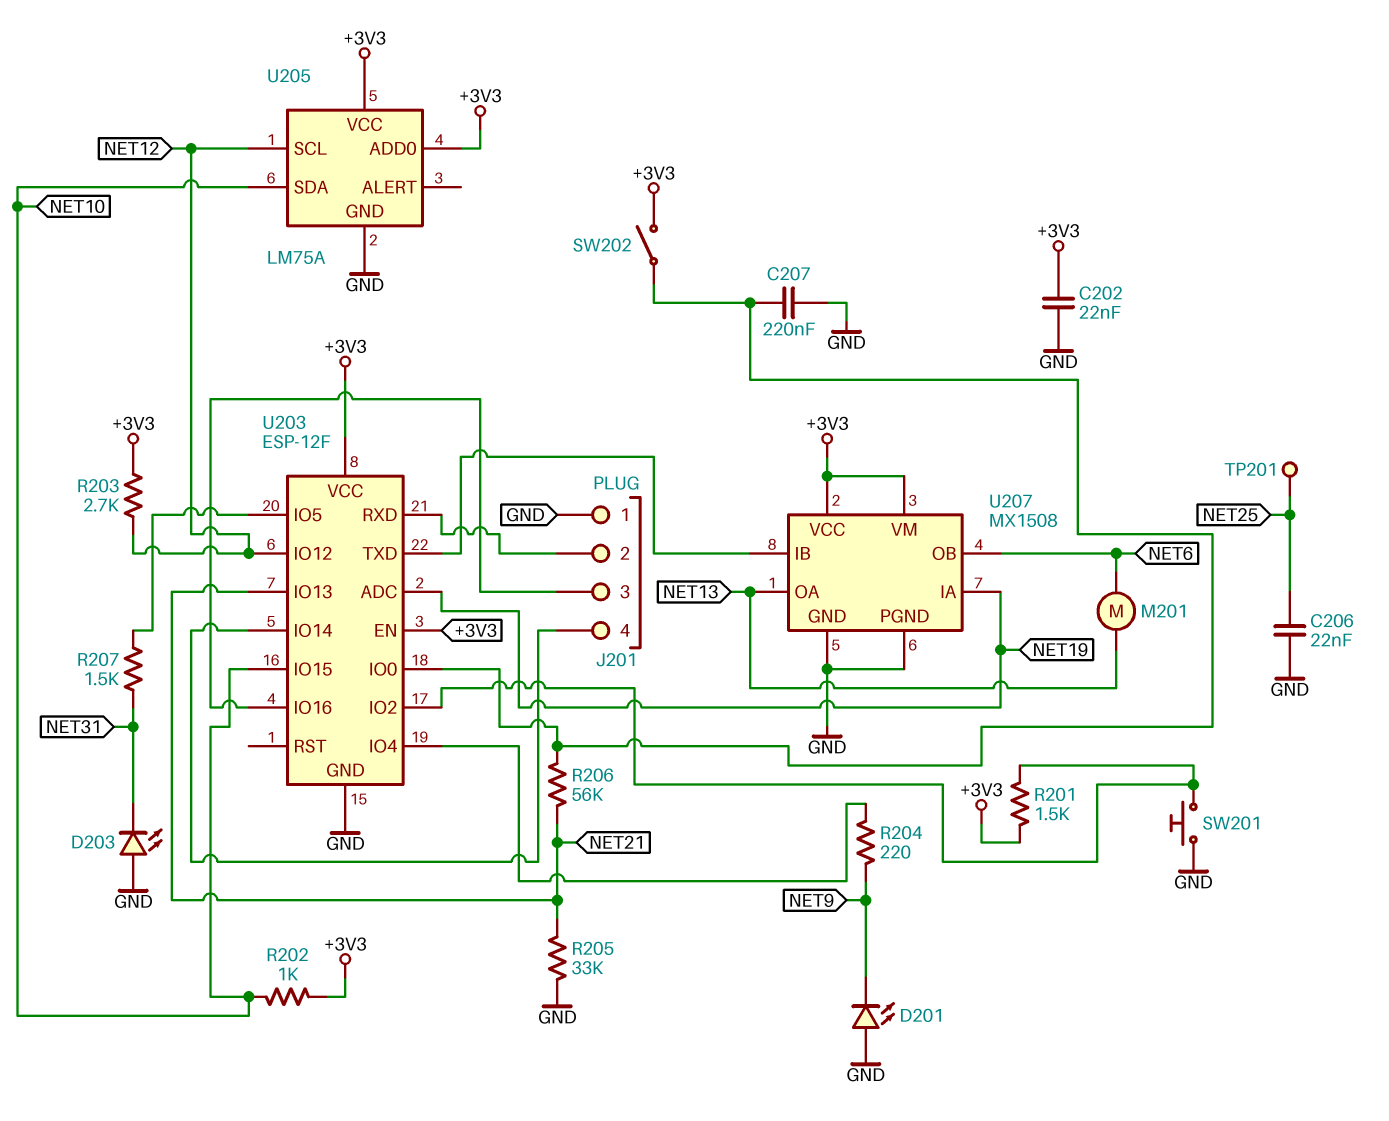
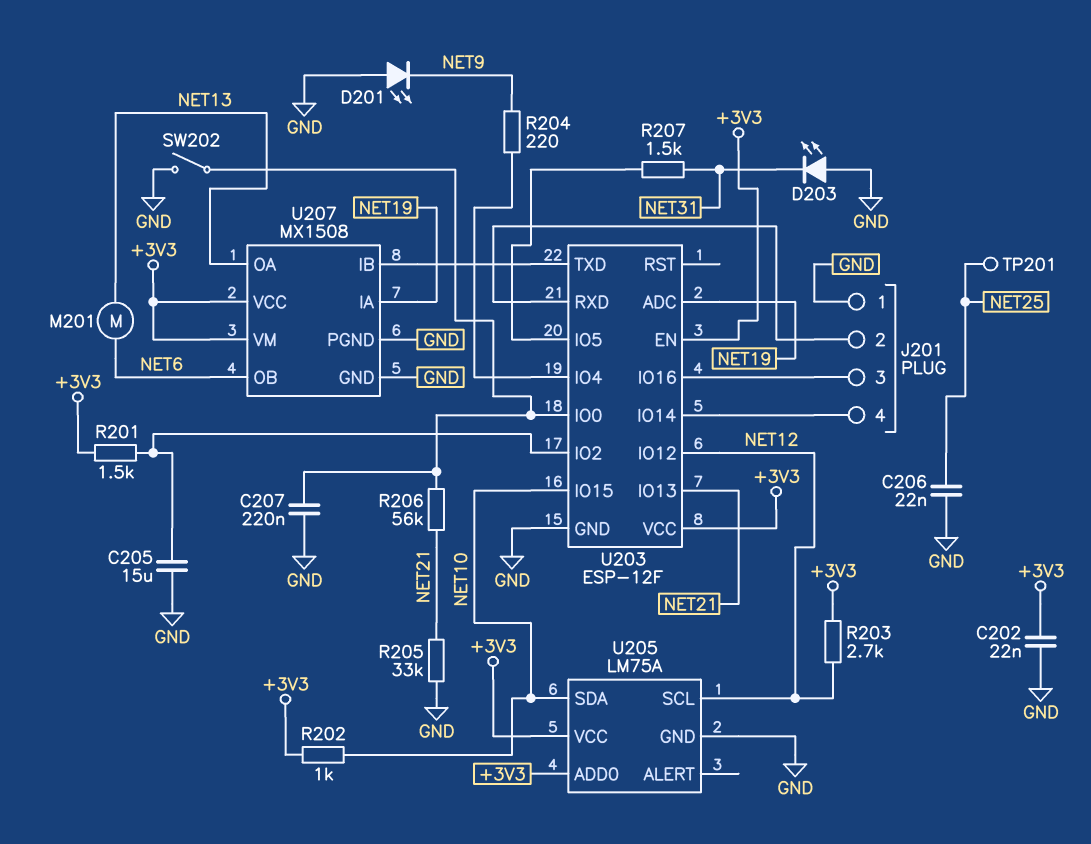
C205: none -> 15uF (GND, U203/IO2)
SW201: button (GND, U203/IO2) -> none
SW202: switch (+3V3, U203/IO0) -> switch (GND, U203/IO0)

